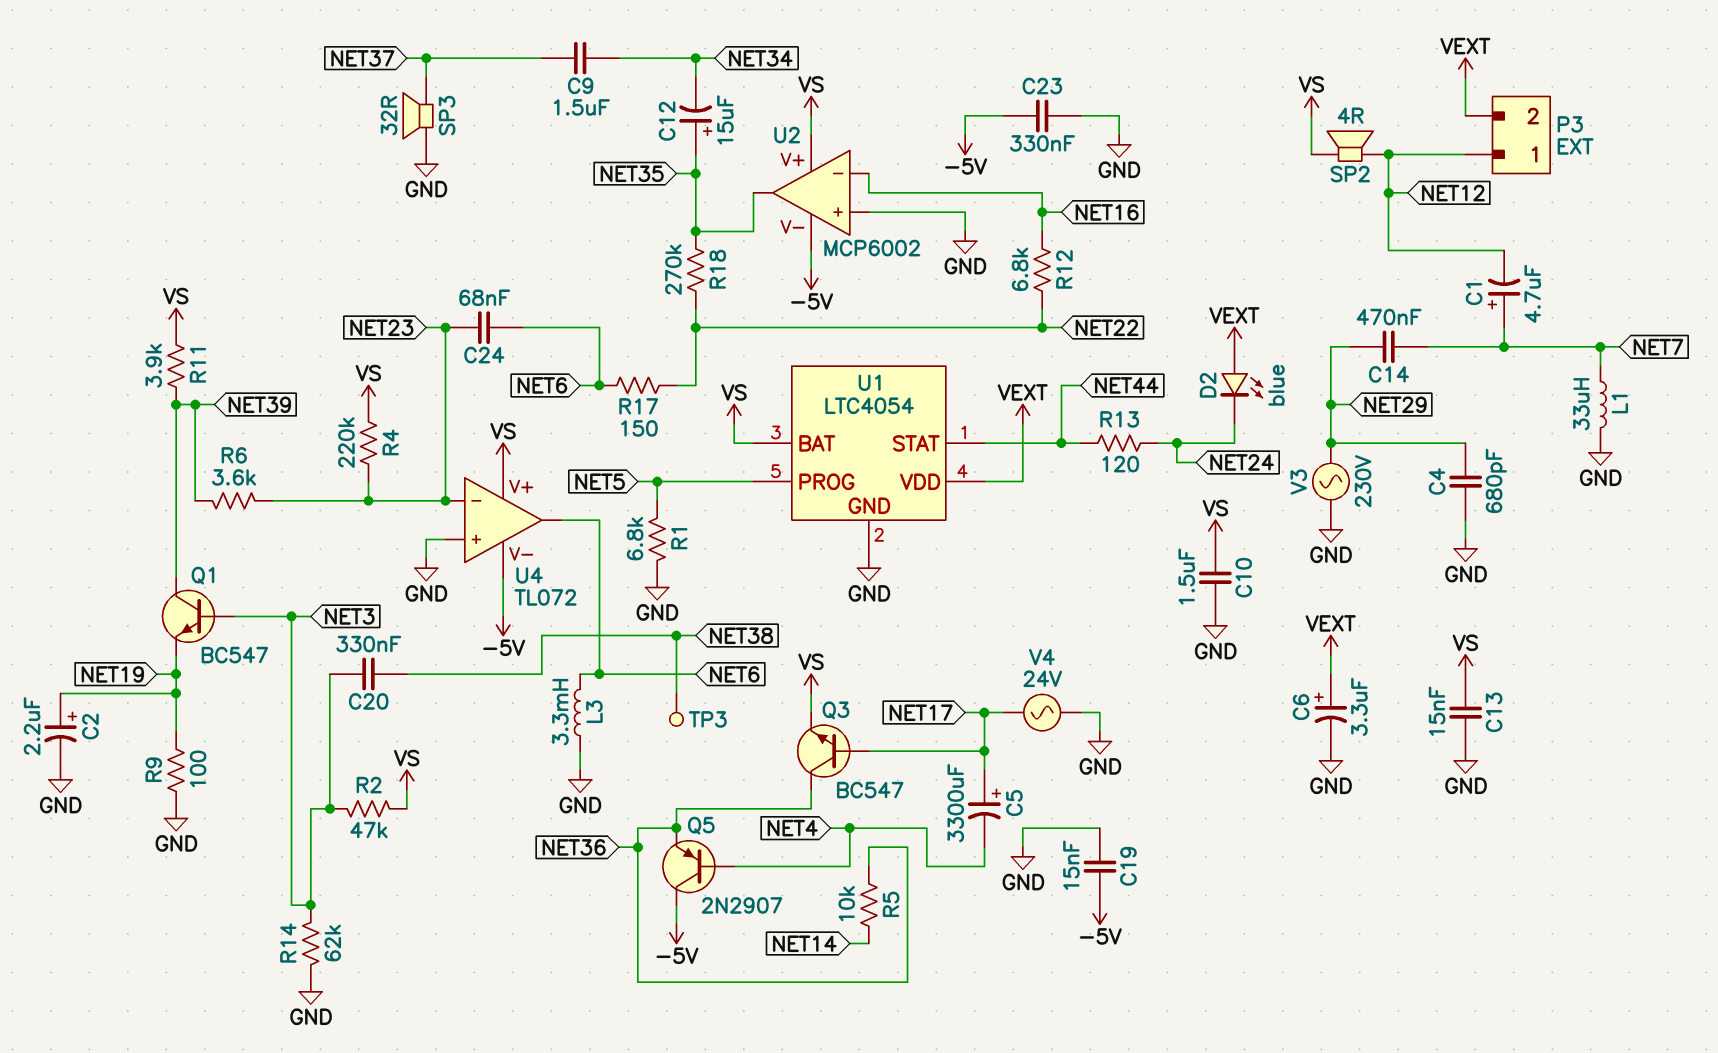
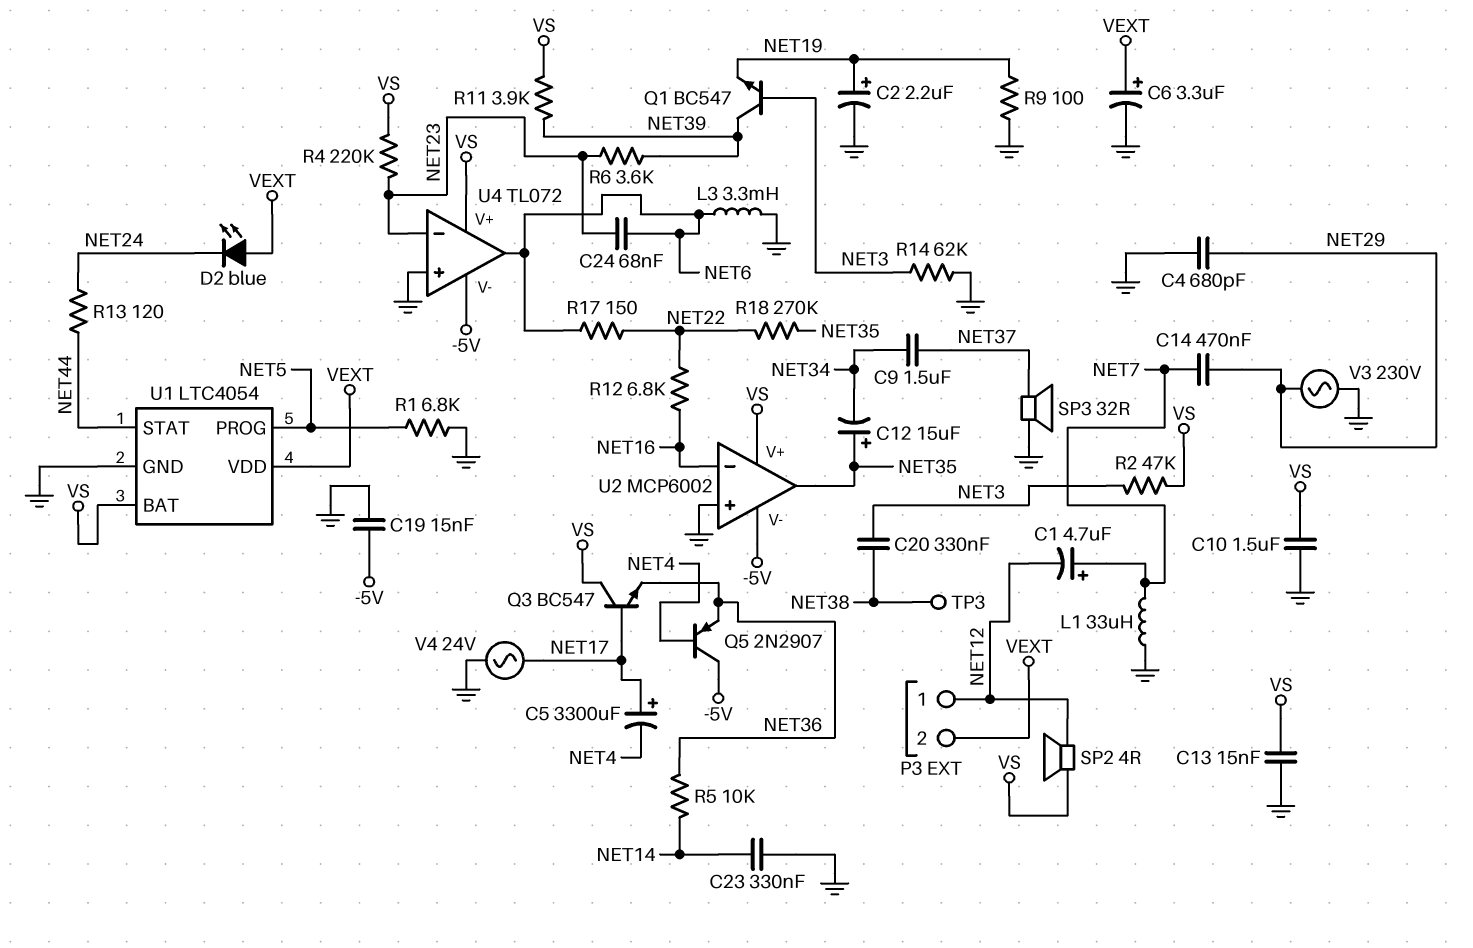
C23: 330nF (-5V, GND) -> 330nF (GND, NET14)
Q3: NPN BC547 (B NET17, C NET36, E VS) -> NPN BC547 (B NET17, C VS, E NET36)

